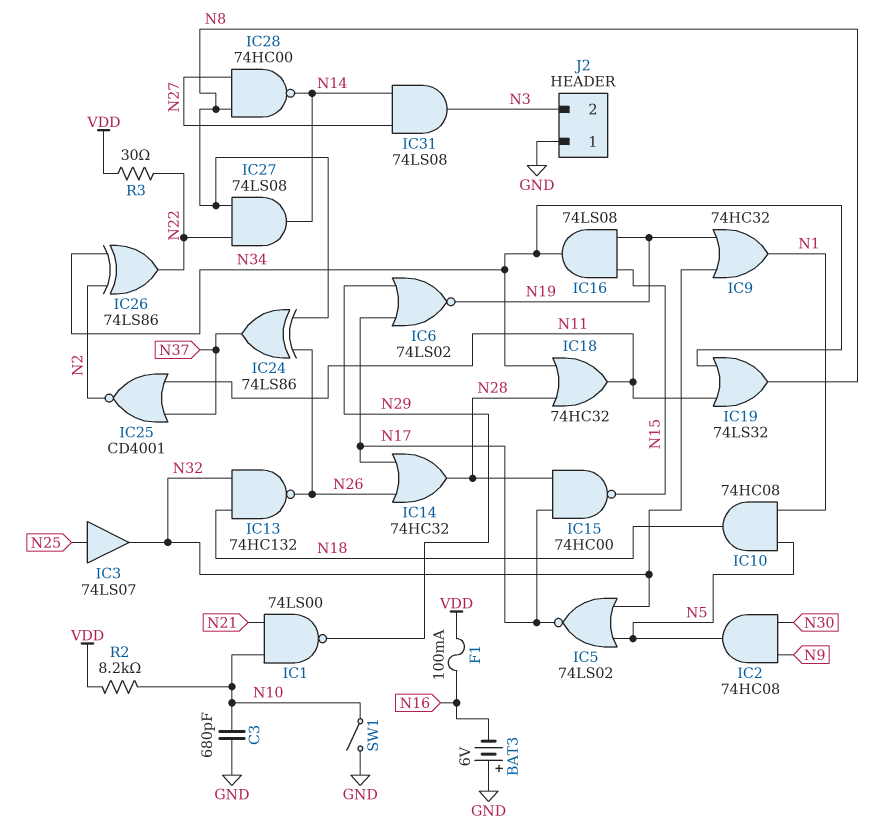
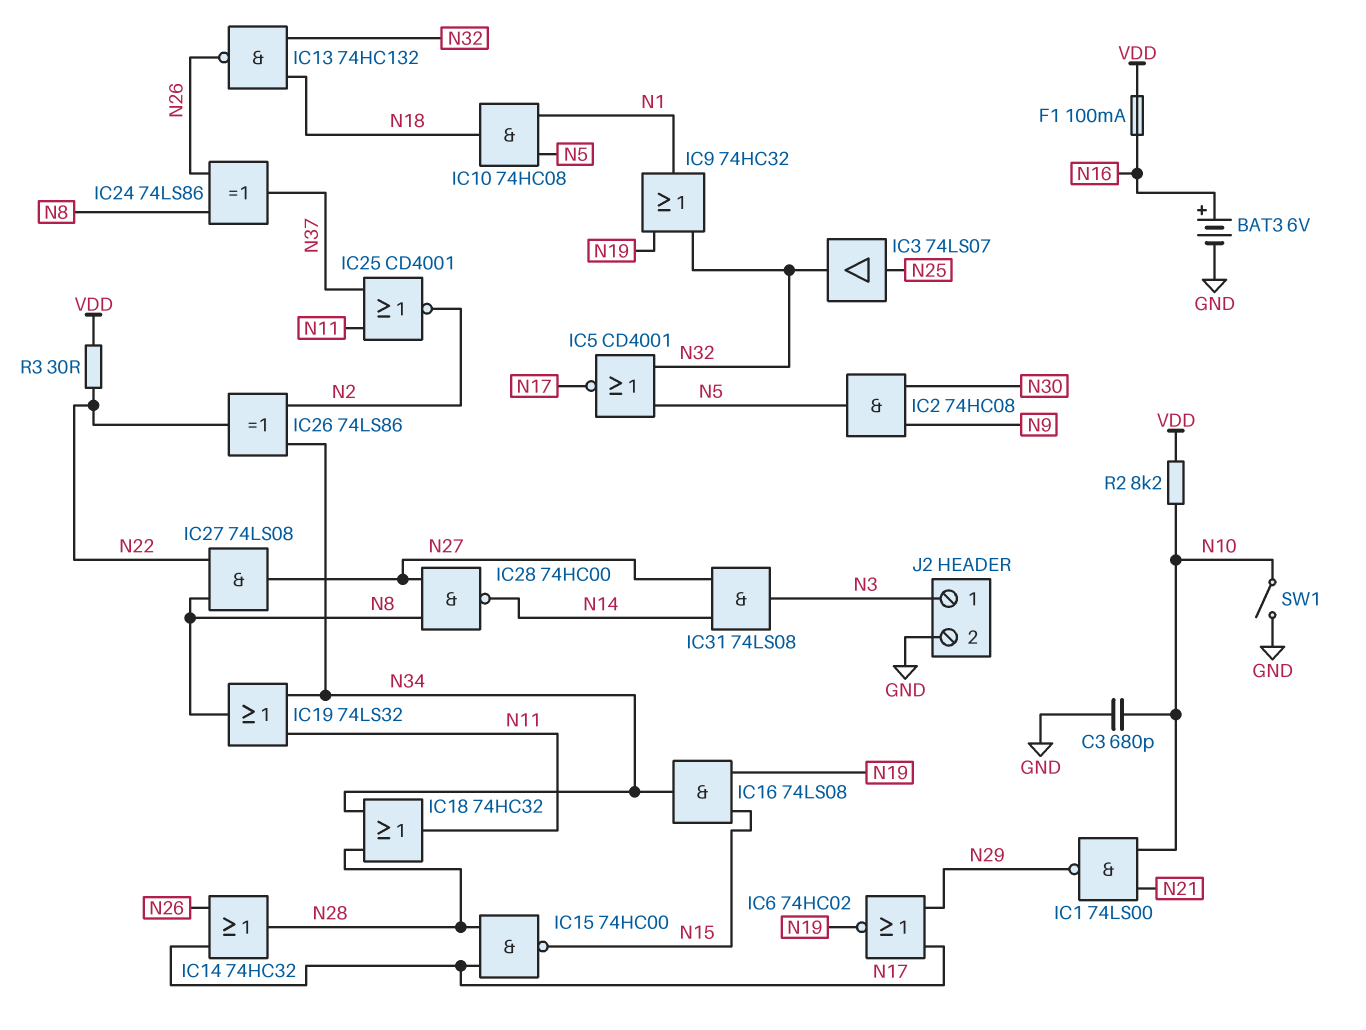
BAT3: 6V (plus GND, minus N16) -> 6V (plus N16, minus GND)
IC5: NOR 74LS02 (in N5, in N32, out N17) -> NOR CD4001 (in N5, in N32, out N17)
IC6: NOR 74LS02 (in N17, in N29, out N19) -> NOR 74HC02 (in N17, in N29, out N19)
IC27: AND 74LS08 (in N8, in N22, out N14) -> AND 74LS08 (in N8, in N22, out N27)
J2 pin 1: GND -> N3
J2 pin 2: N3 -> GND

